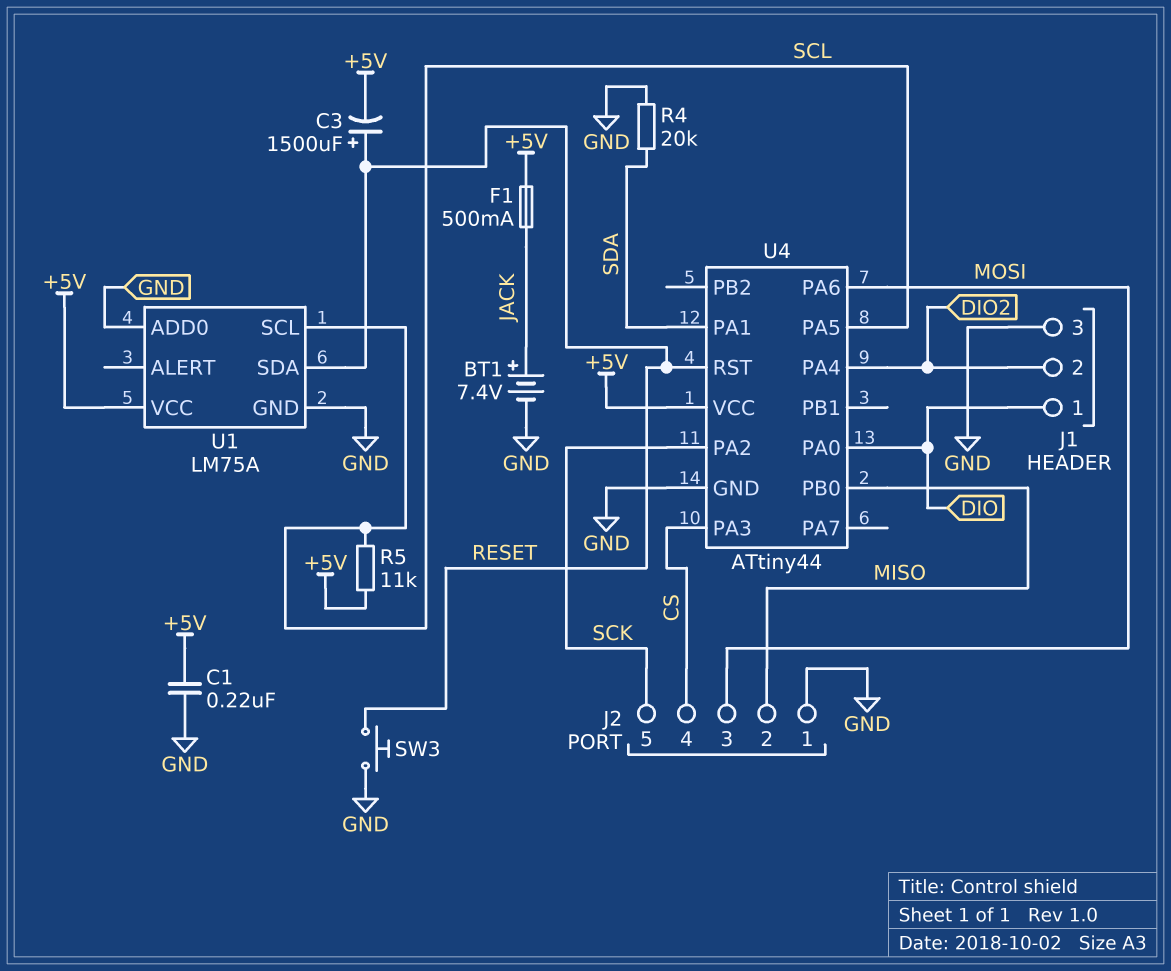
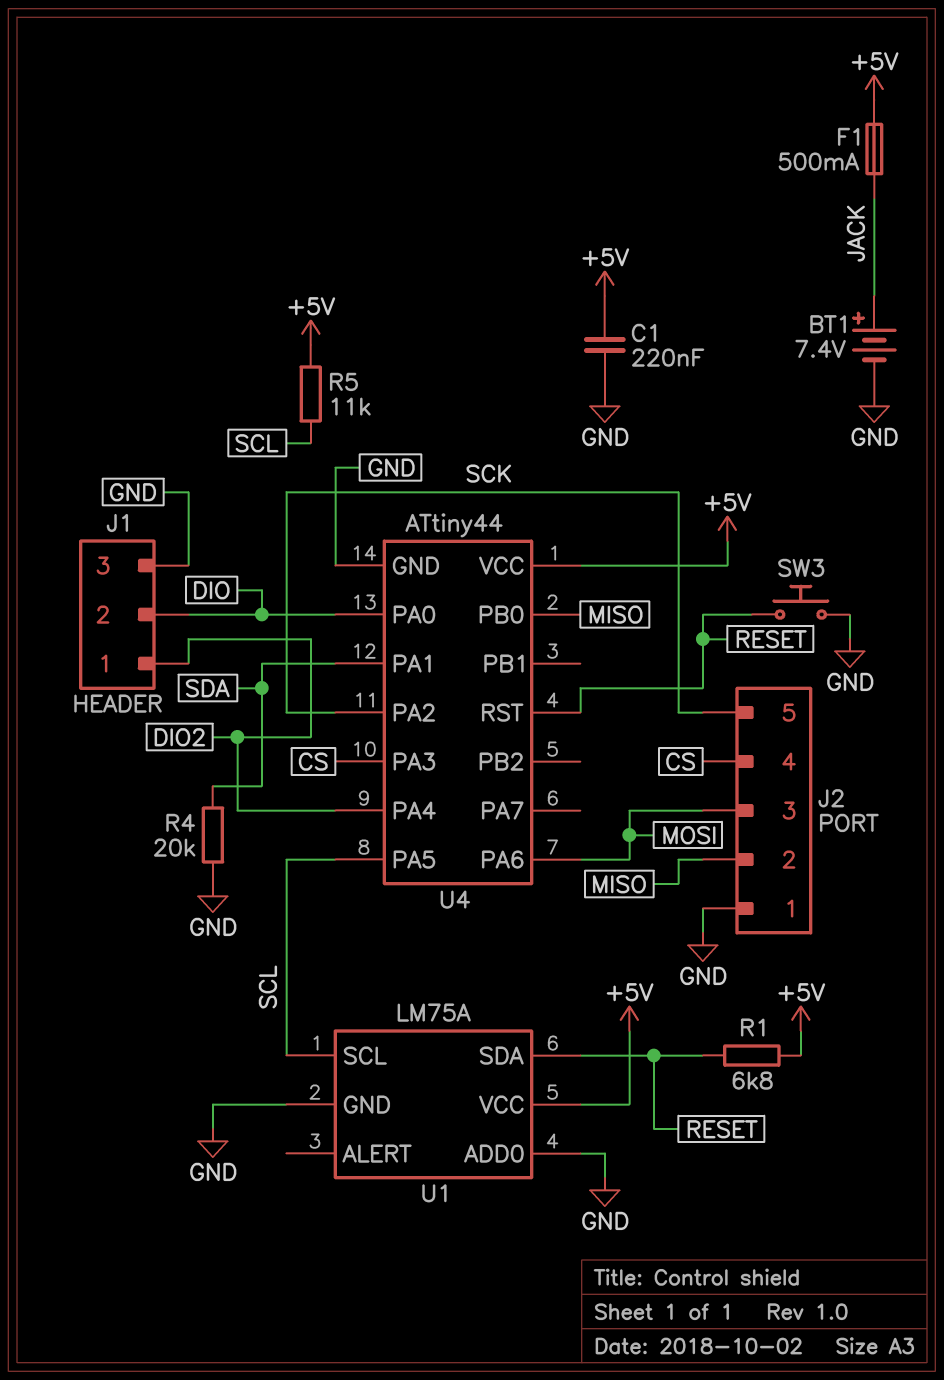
C3: 1500uF (plus RESET, minus +5V) -> none
J1 pin 1: DIO -> DIO2
J1 pin 2: DIO2 -> DIO
R1: none -> 6.8k (+5V, RESET)

